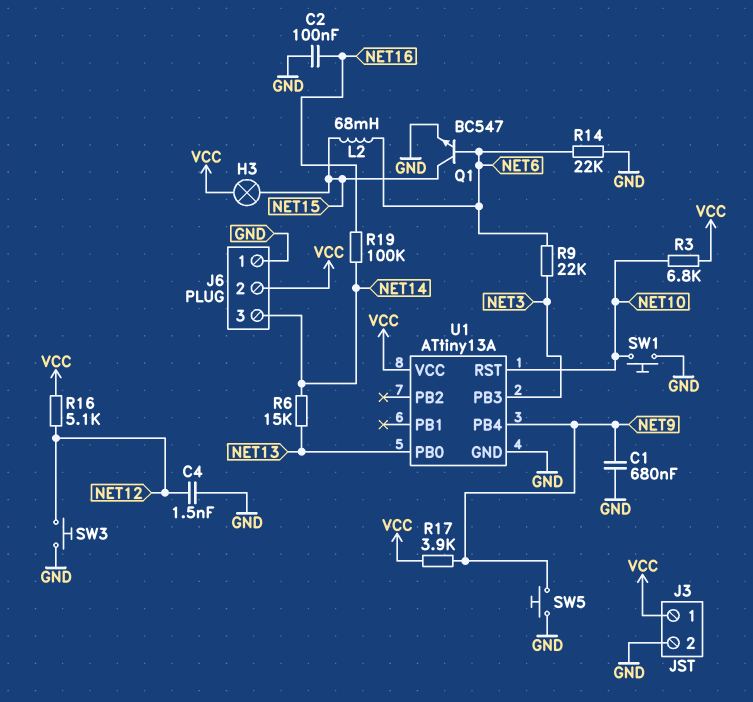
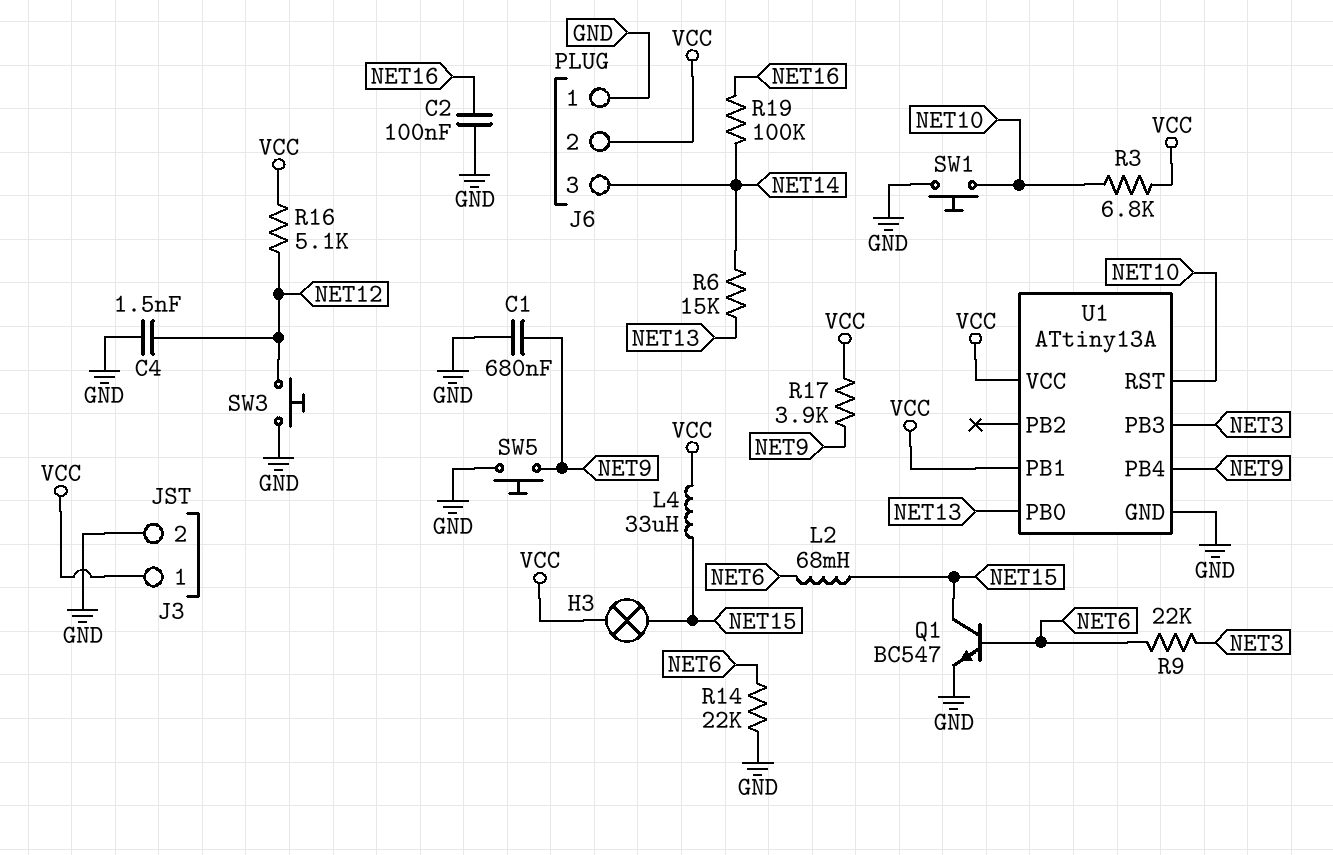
L4: none -> 33uH (NET15, VCC)
U1 pin PB1: none -> VCC

